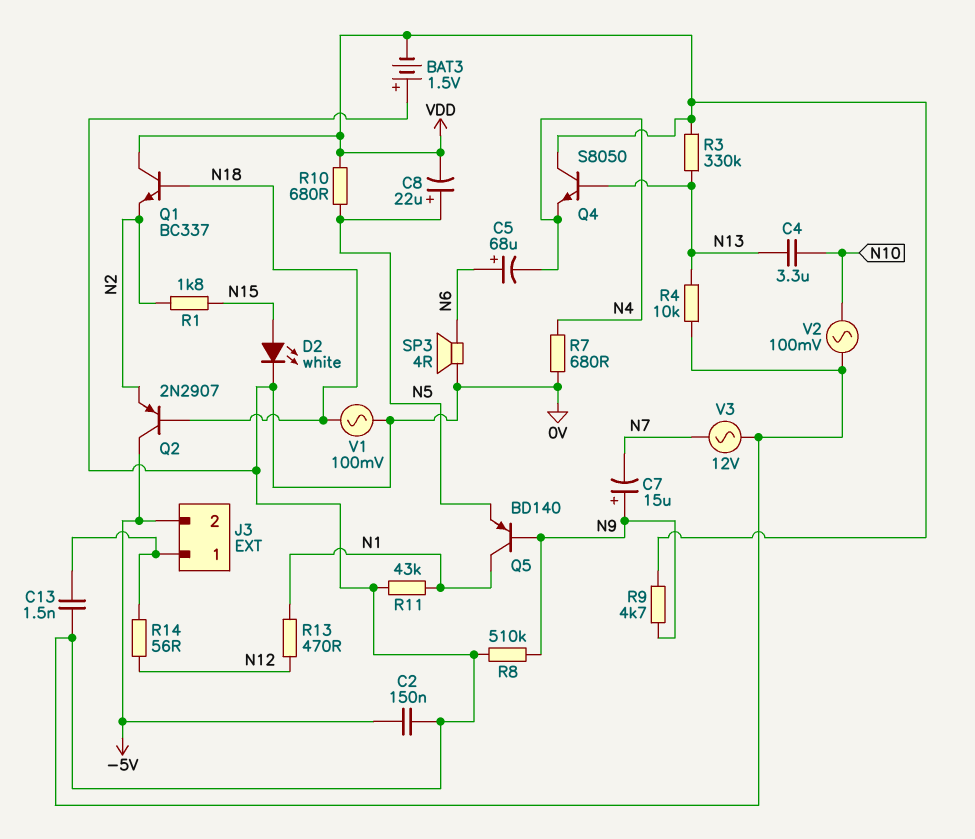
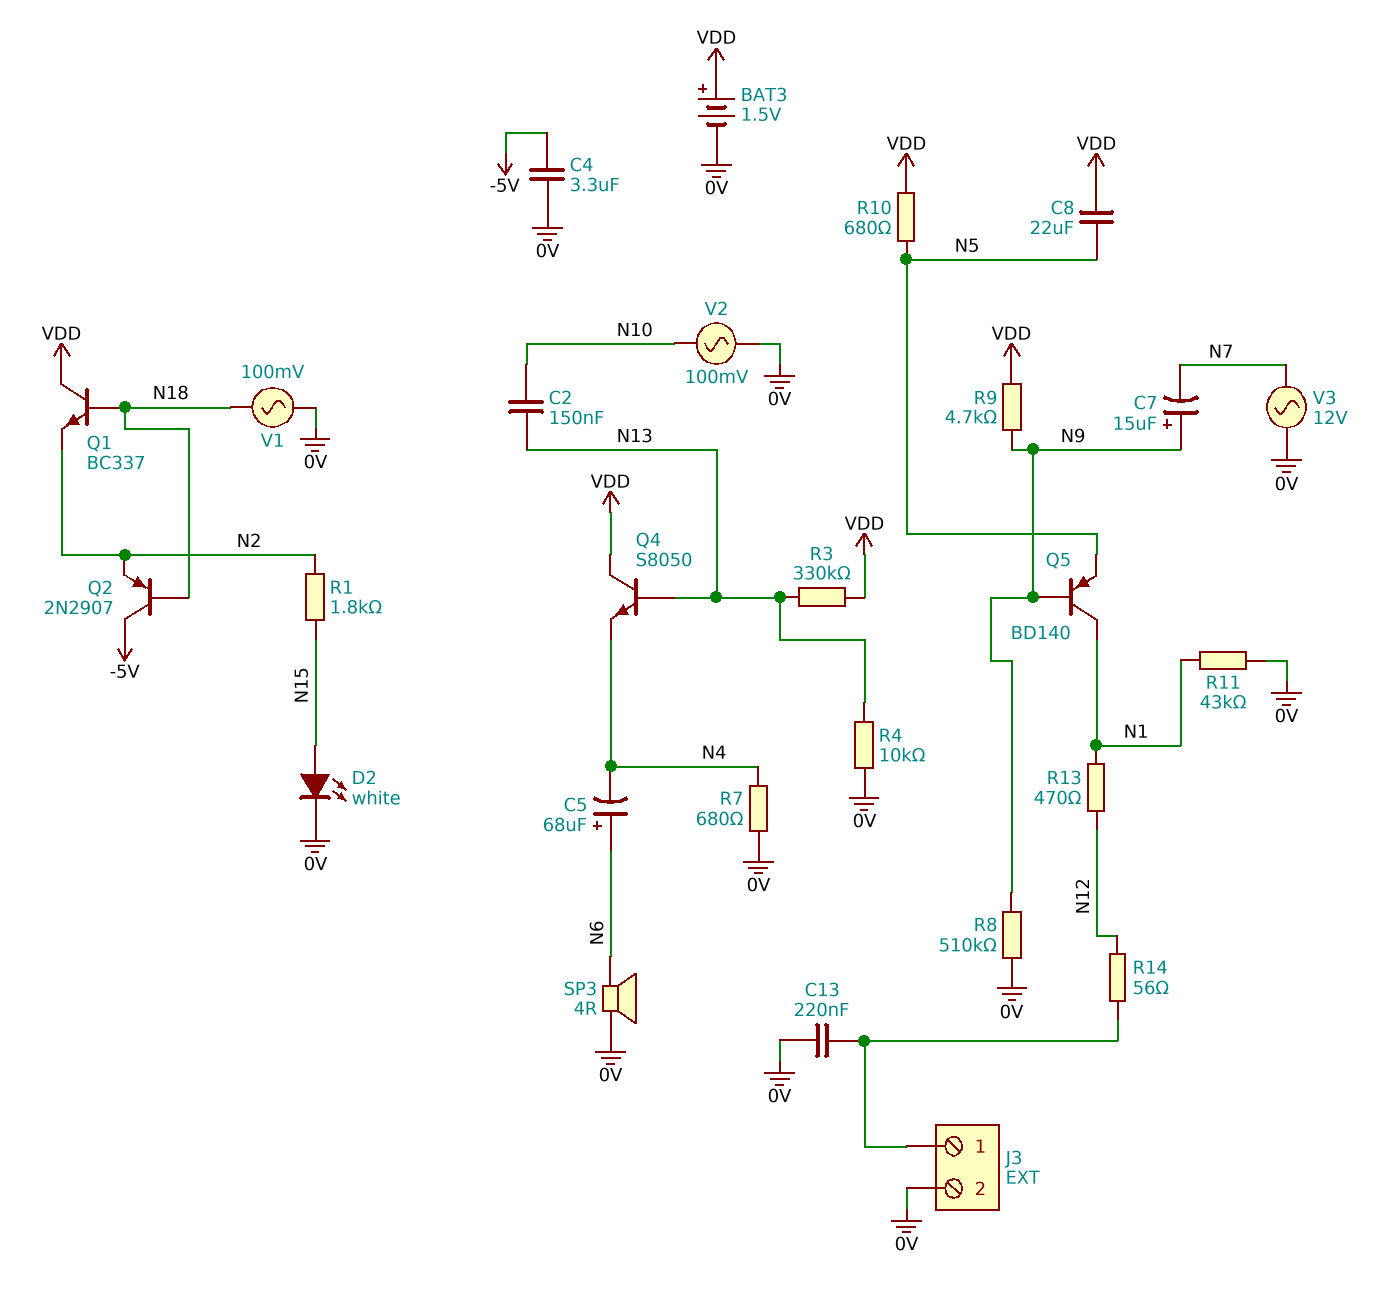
BAT3: 1.5V (plus 0V, minus VDD) -> 1.5V (plus VDD, minus 0V)
C2: 150nF (-5V, 0V) -> 150nF (N10, N13)
C4: 3.3uF (N10, N13) -> 3.3uF (-5V, 0V)
C8: 22uF (plus N5, minus VDD) -> 22uF (N5, VDD)
C13: 1.5nF (0V, J3/1) -> 220nF (0V, J3/1)
J3 pin 2: -5V -> 0V

